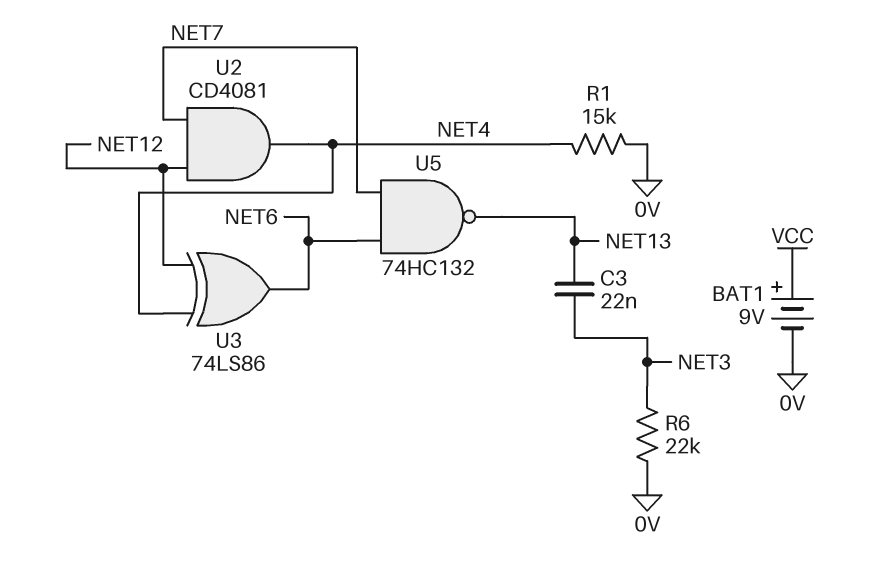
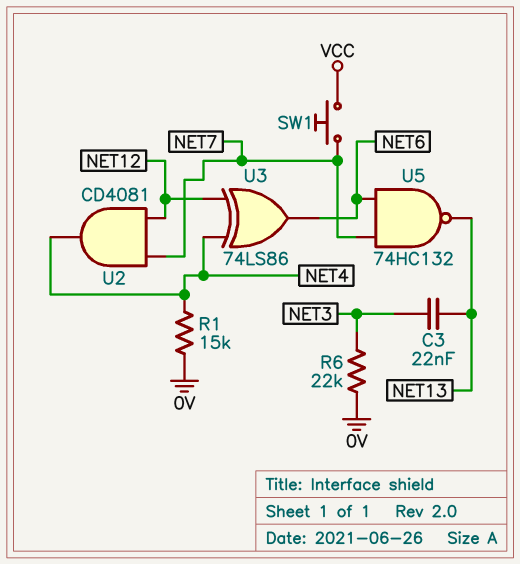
BAT1: 9V (plus VCC, minus 0V) -> none
SW1: none -> button (NET7, VCC)

